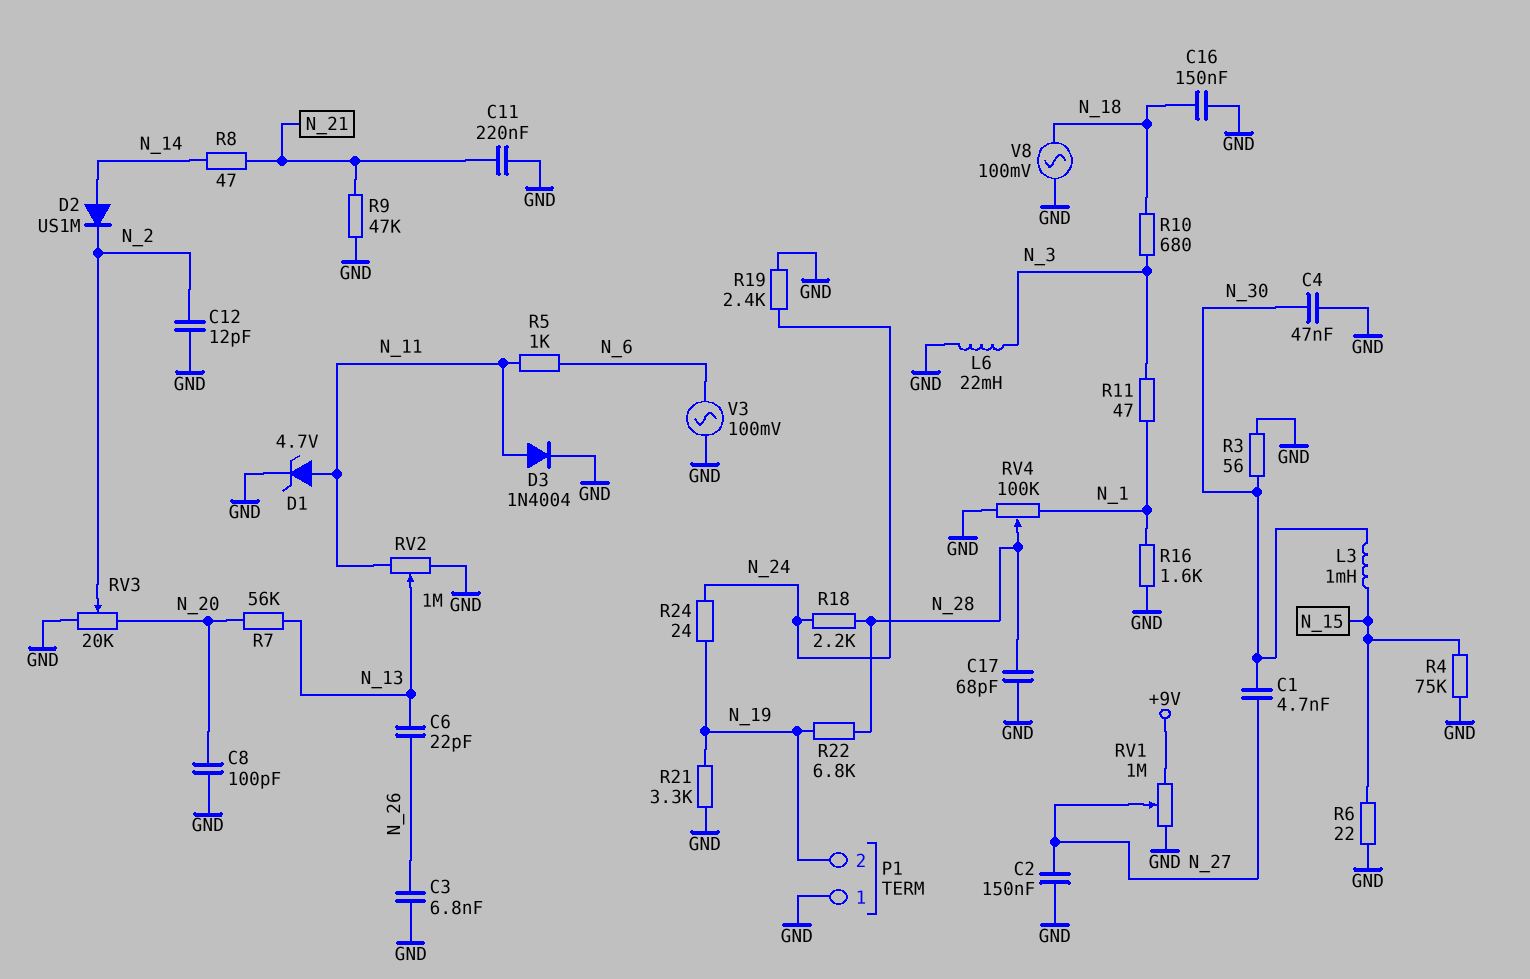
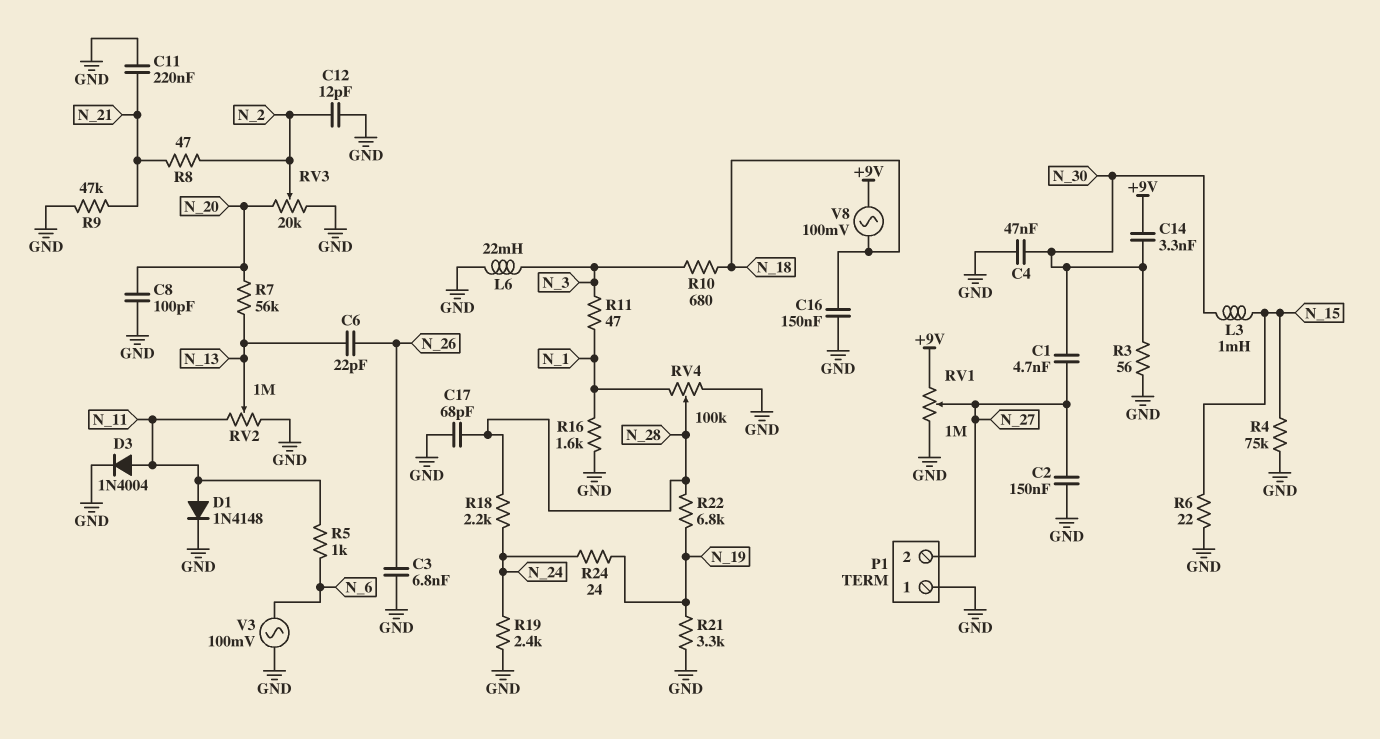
C14: none -> 3.3nF (+9V, N_30)
D1: zener 4.7V (A N_11, K GND) -> diode 1N4148 (A N_11, K GND)
D2: diode US1M (A N_14, K N_2) -> none
P1 pin 2: N_19 -> N_27
R8: 47 (N_14, N_21) -> 47 (N_2, N_21)
V8: AC 100mV (GND, N_18) -> AC 100mV (+9V, N_18)

